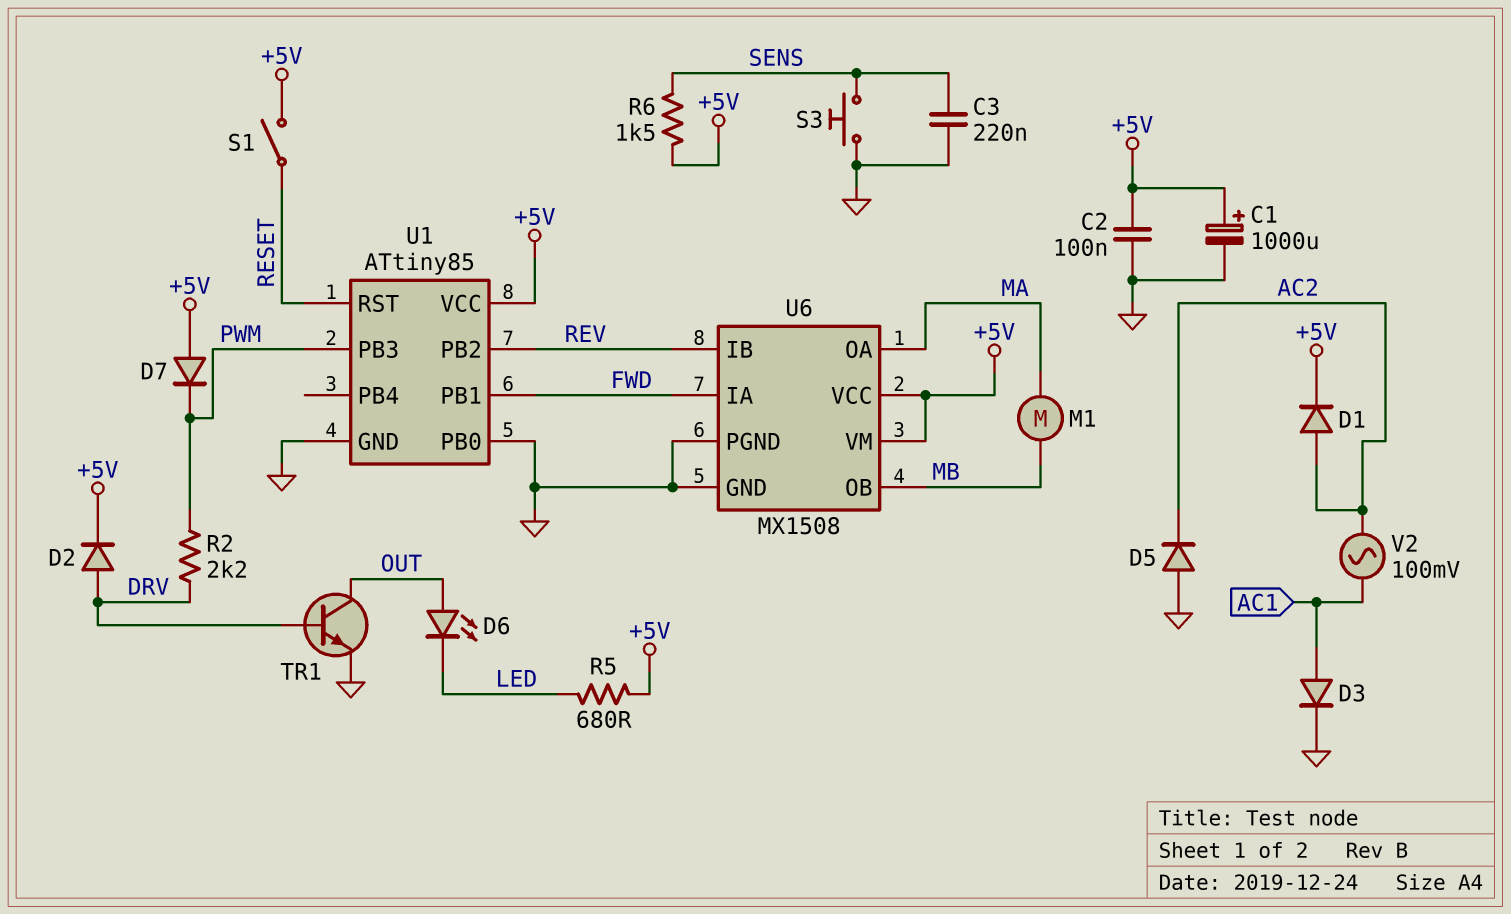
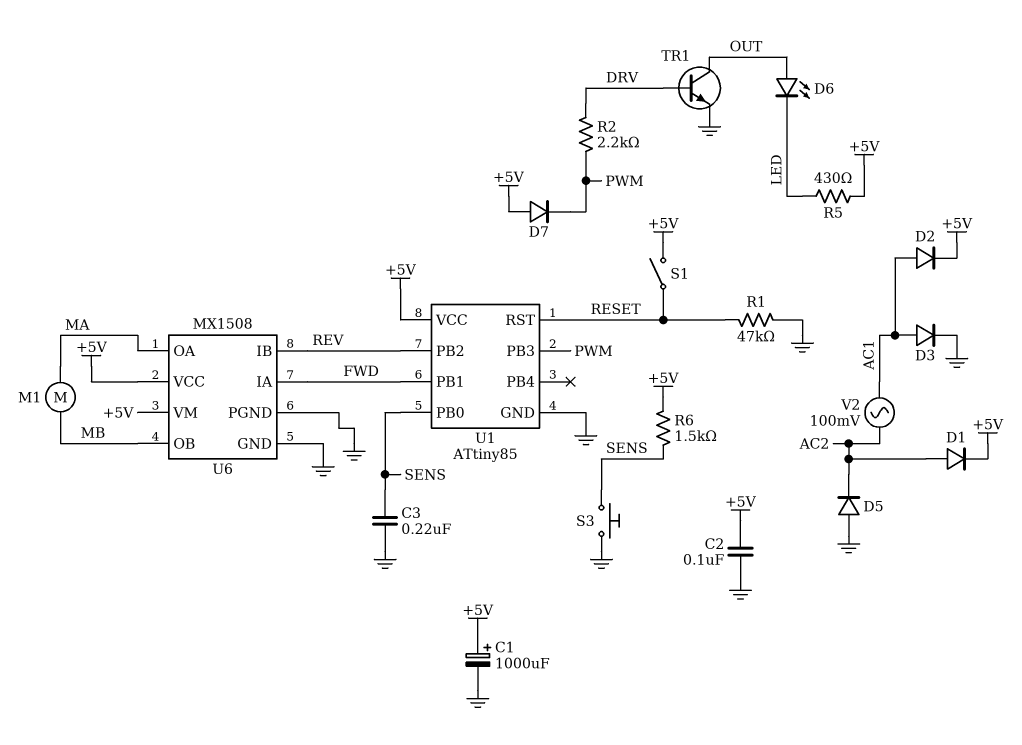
D2: diode (A DRV, K +5V) -> diode (A AC1, K +5V)
R1: none -> 47k (GND, RESET)
R5: 680 (+5V, LED) -> 430 (+5V, LED)
U1 pin PB0: GND -> SENS

